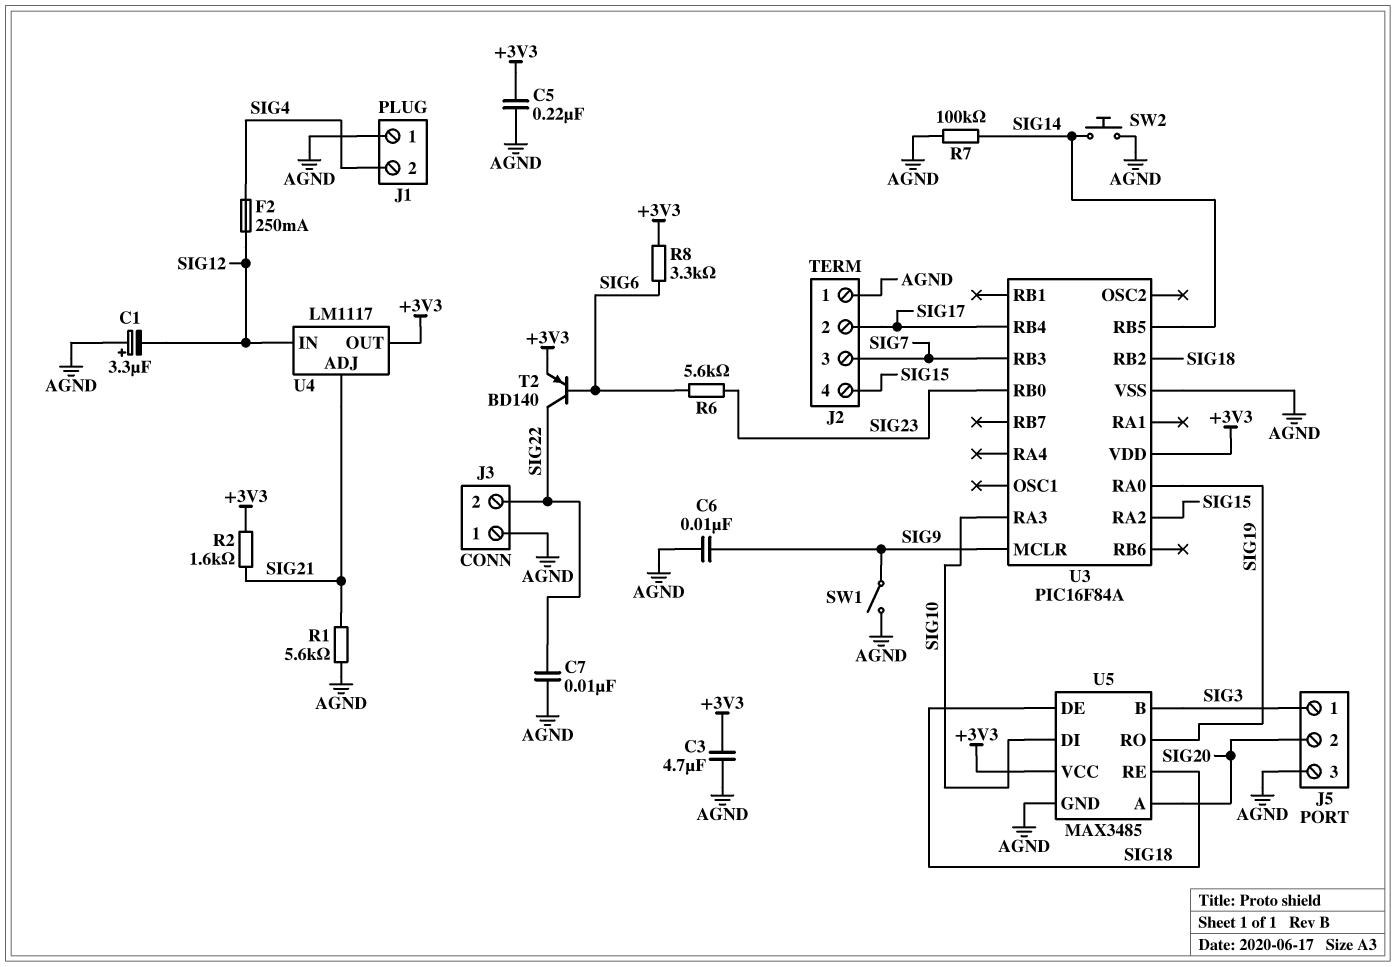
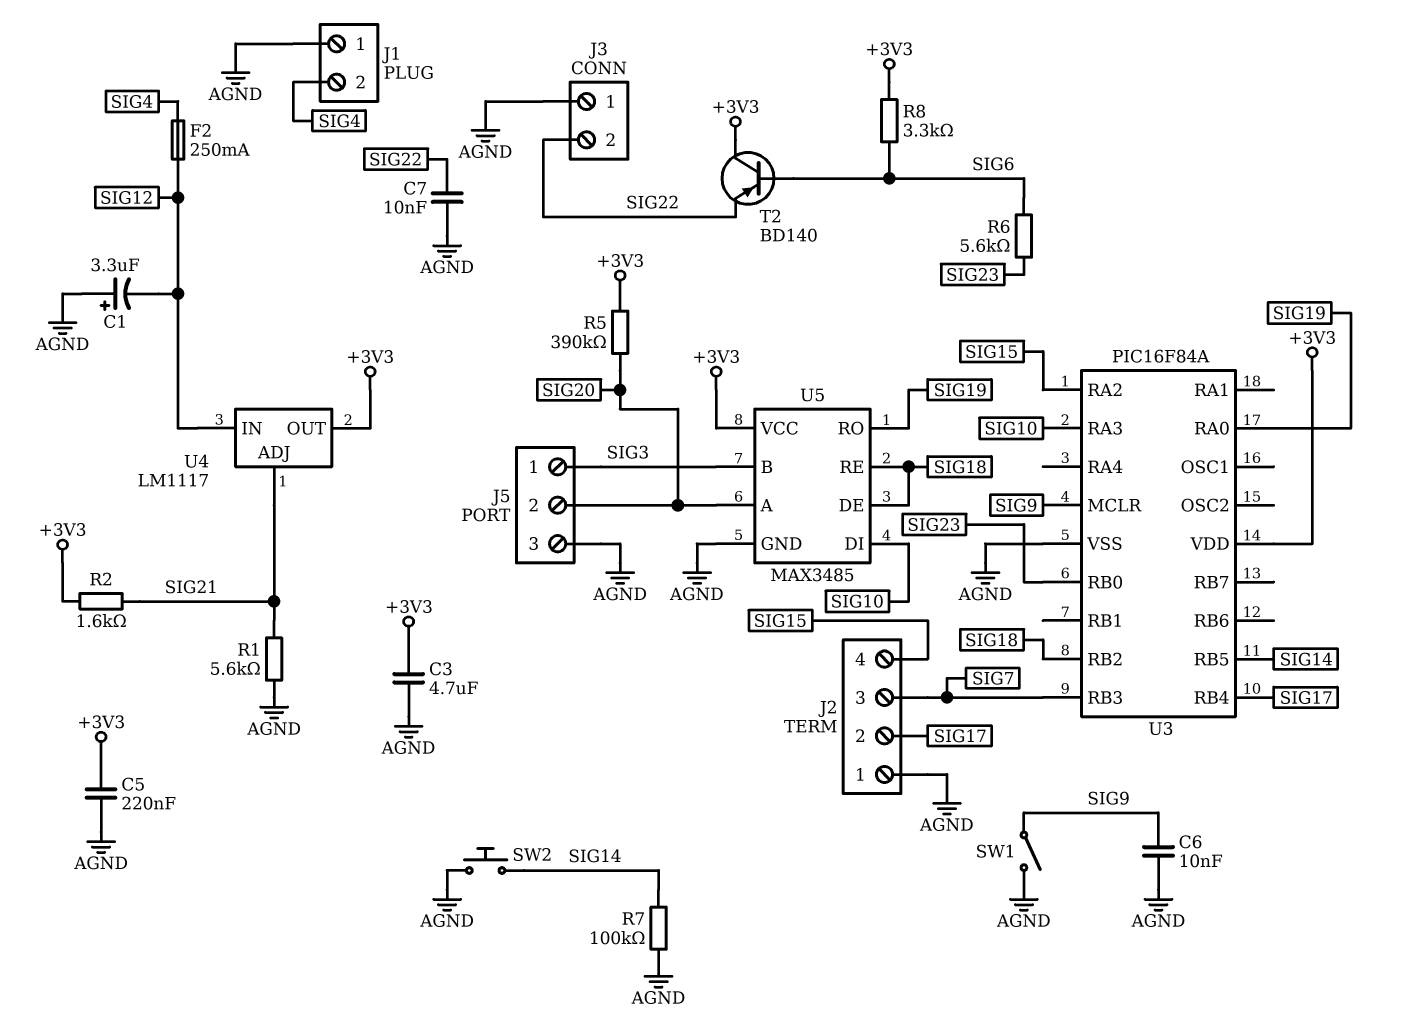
R5: none -> 390k (+3V3, SIG20)
T2: PNP BD140 (B SIG6, C SIG22, E +3V3) -> PNP BD140 (B SIG6, C +3V3, E SIG22)

